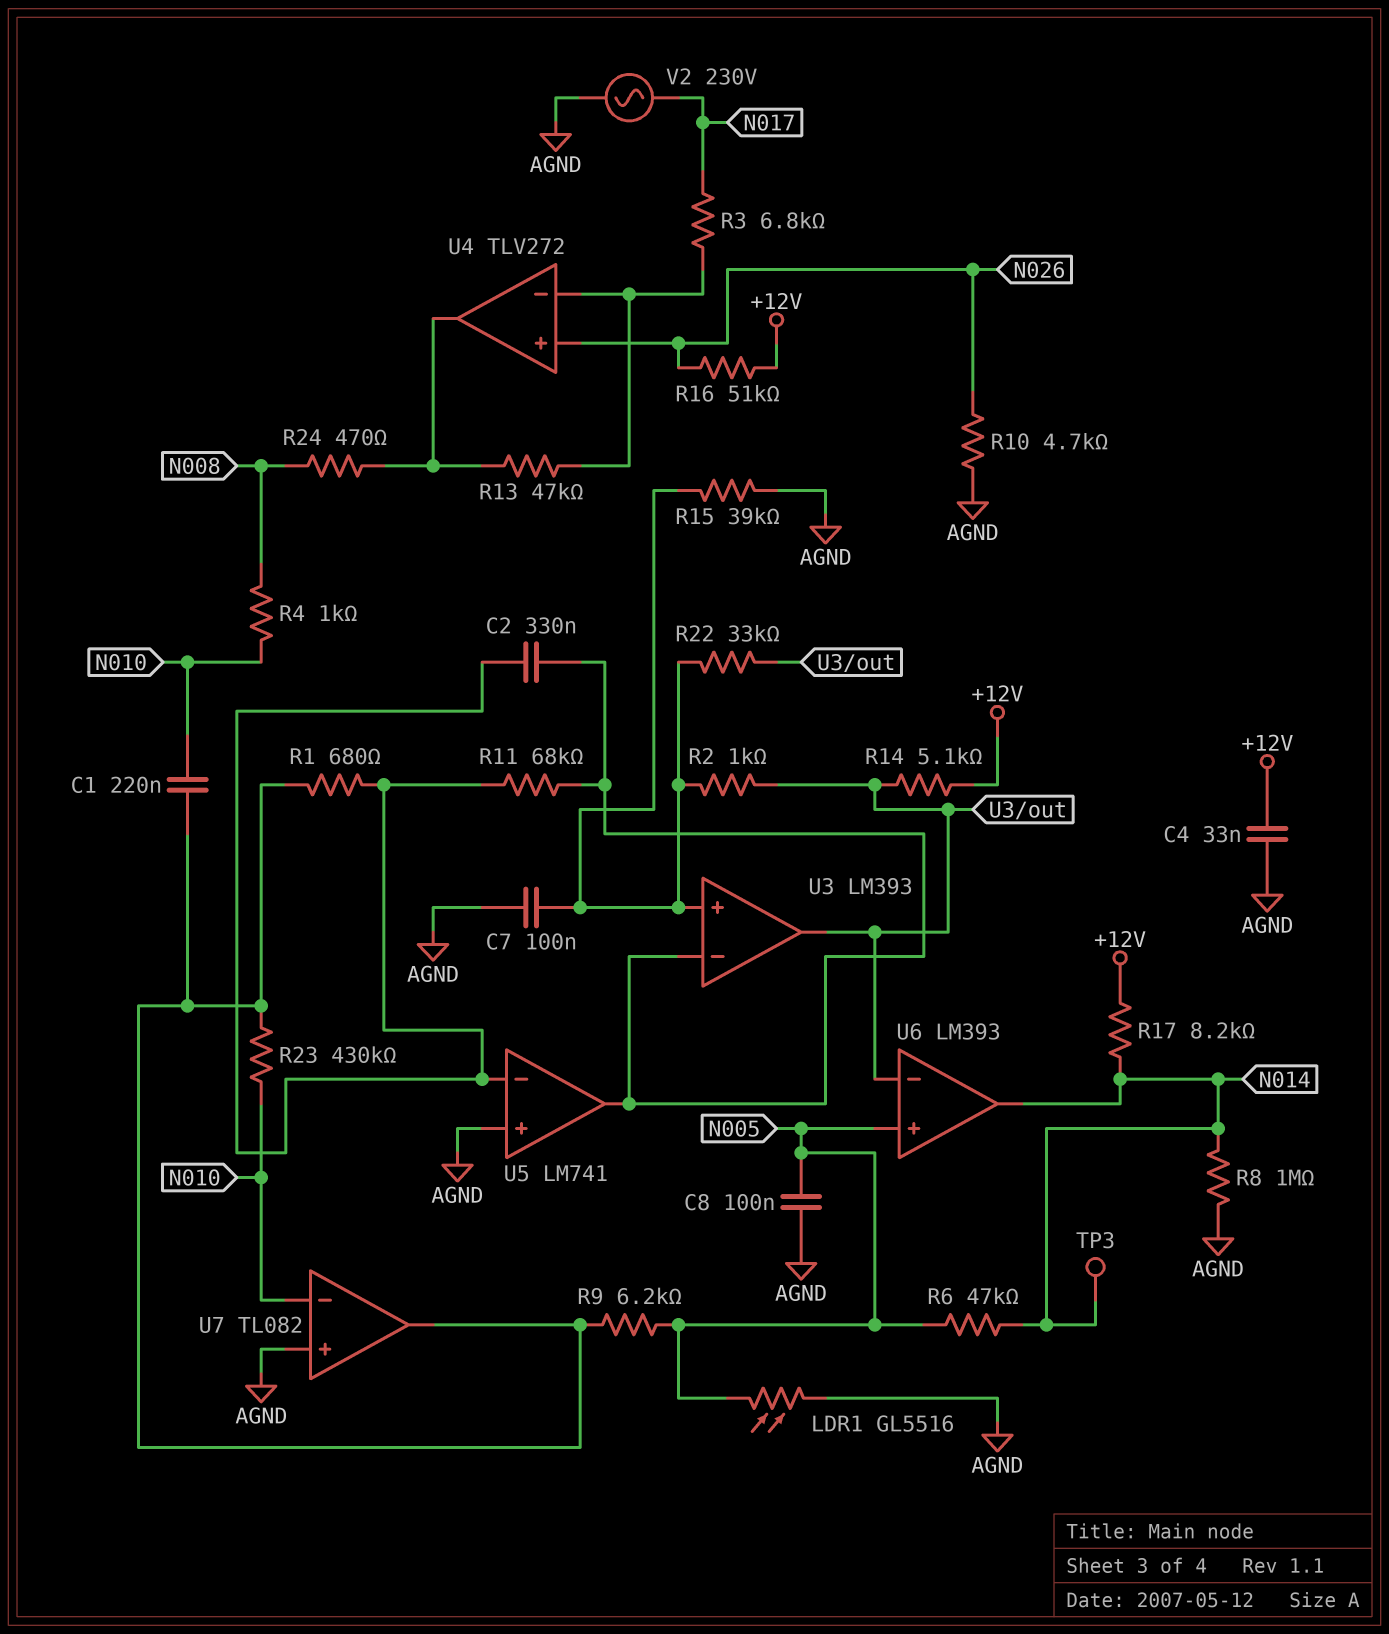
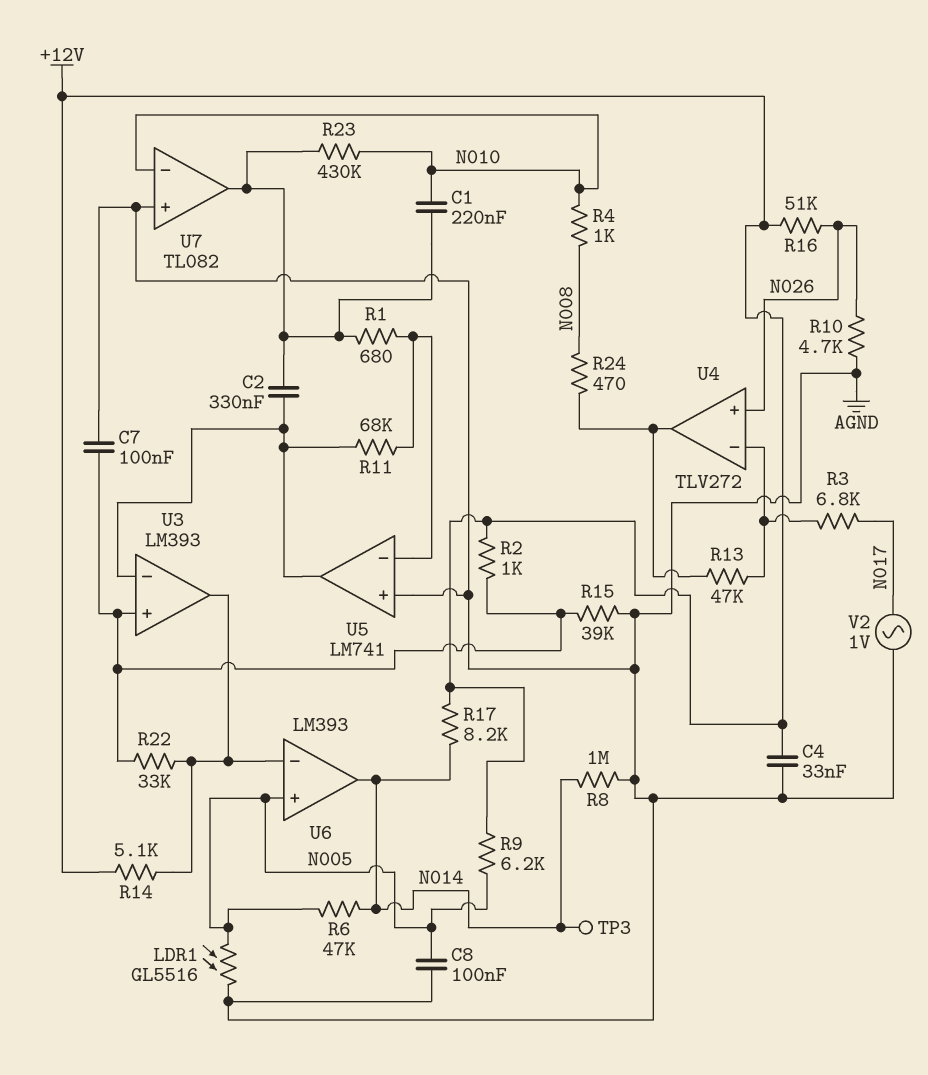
C2: 330nF (U3/in-, U5/in-) -> 330nF (U3/in-, U7/out)
R2: 1k (U3/in+, U3/out) -> 1k (+12V, U3/in+)
R9: 6.2k (N005, U7/out) -> 6.2k (+12V, N005)
V2: AC 230V (AGND, N017) -> AC 1V (AGND, N017)

